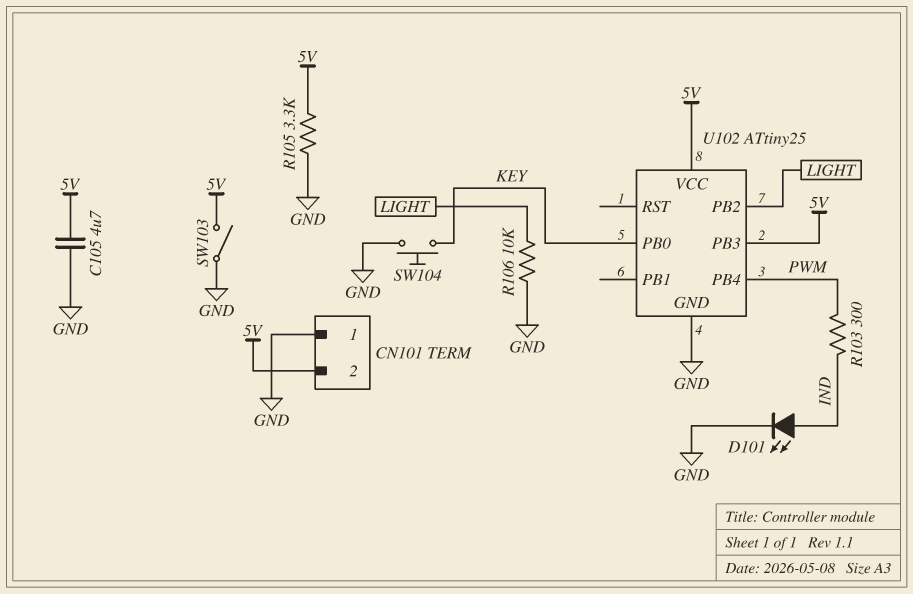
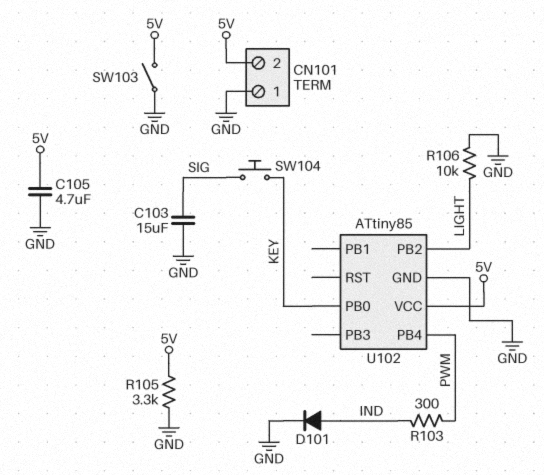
C103: none -> 15uF (GND, SIG)
D101: LED (A IND, K GND) -> diode (A IND, K GND)
SW104: button (GND, KEY) -> button (KEY, SIG)
U102: ATtiny25 -> ATtiny85
U102 pin PB3: 5V -> none

